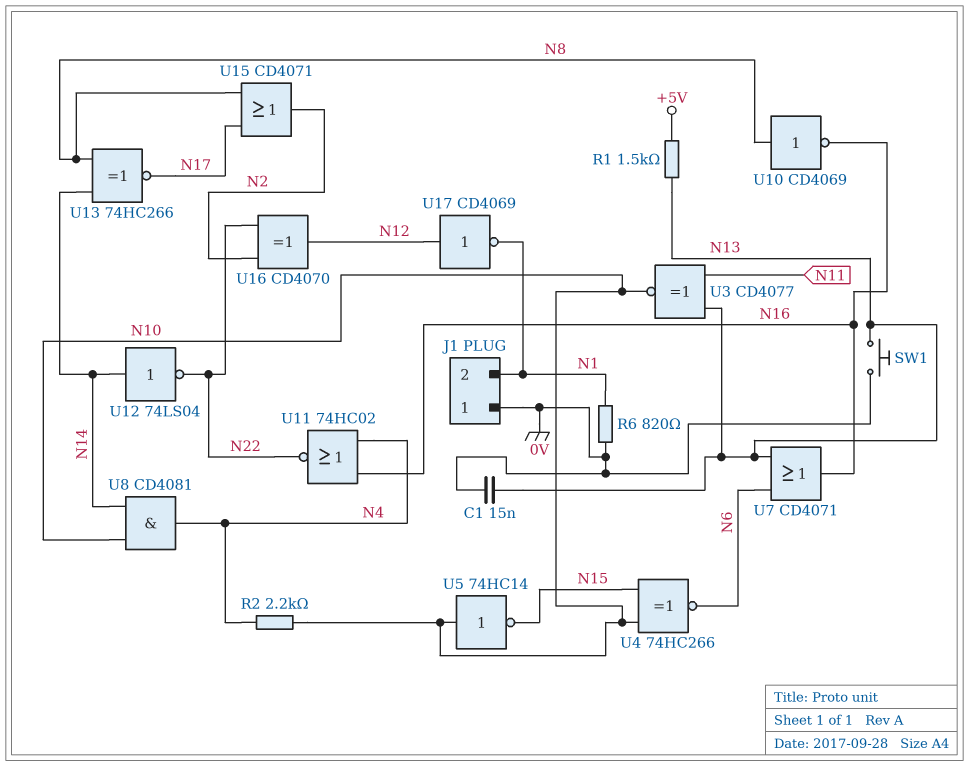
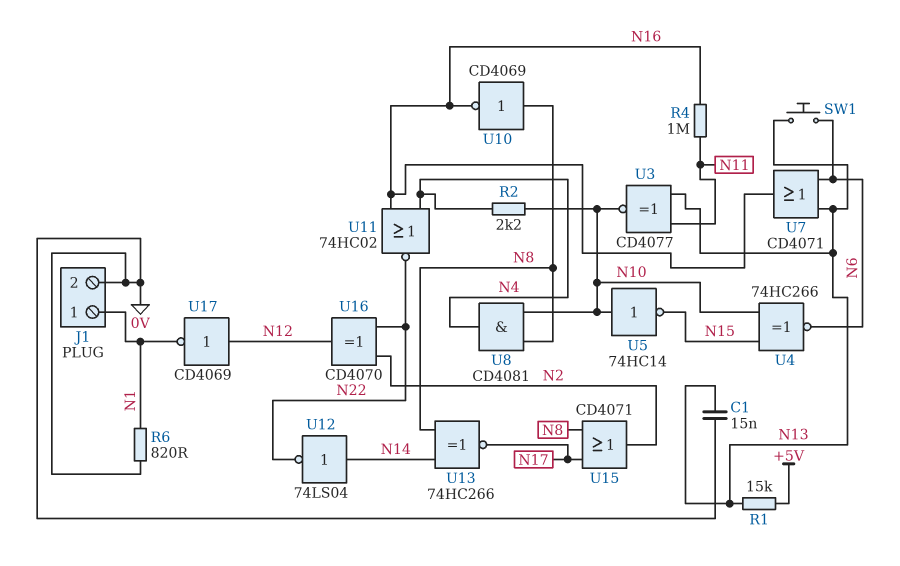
J1 pin 1: 0V -> N1
J1 pin 2: N1 -> 0V
R1: 1.5k (+5V, N13) -> 15k (+5V, N13)
R4: none -> 1M (N11, N16)
SW1: button (0V, N13) -> button (N6, N13)
U8: AND CD4081 (in N10, in N14, out N4) -> AND CD4081 (in N8, in N10, out N4)

